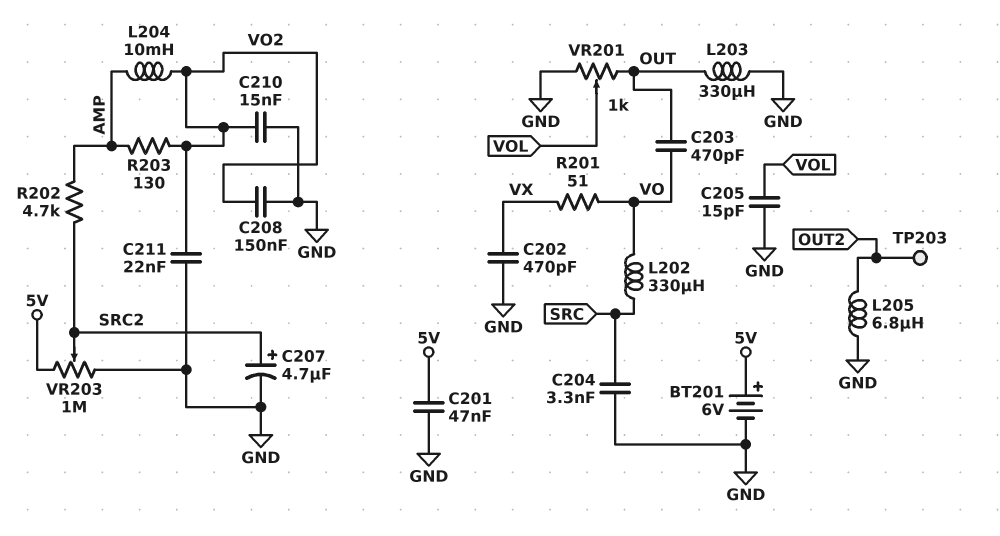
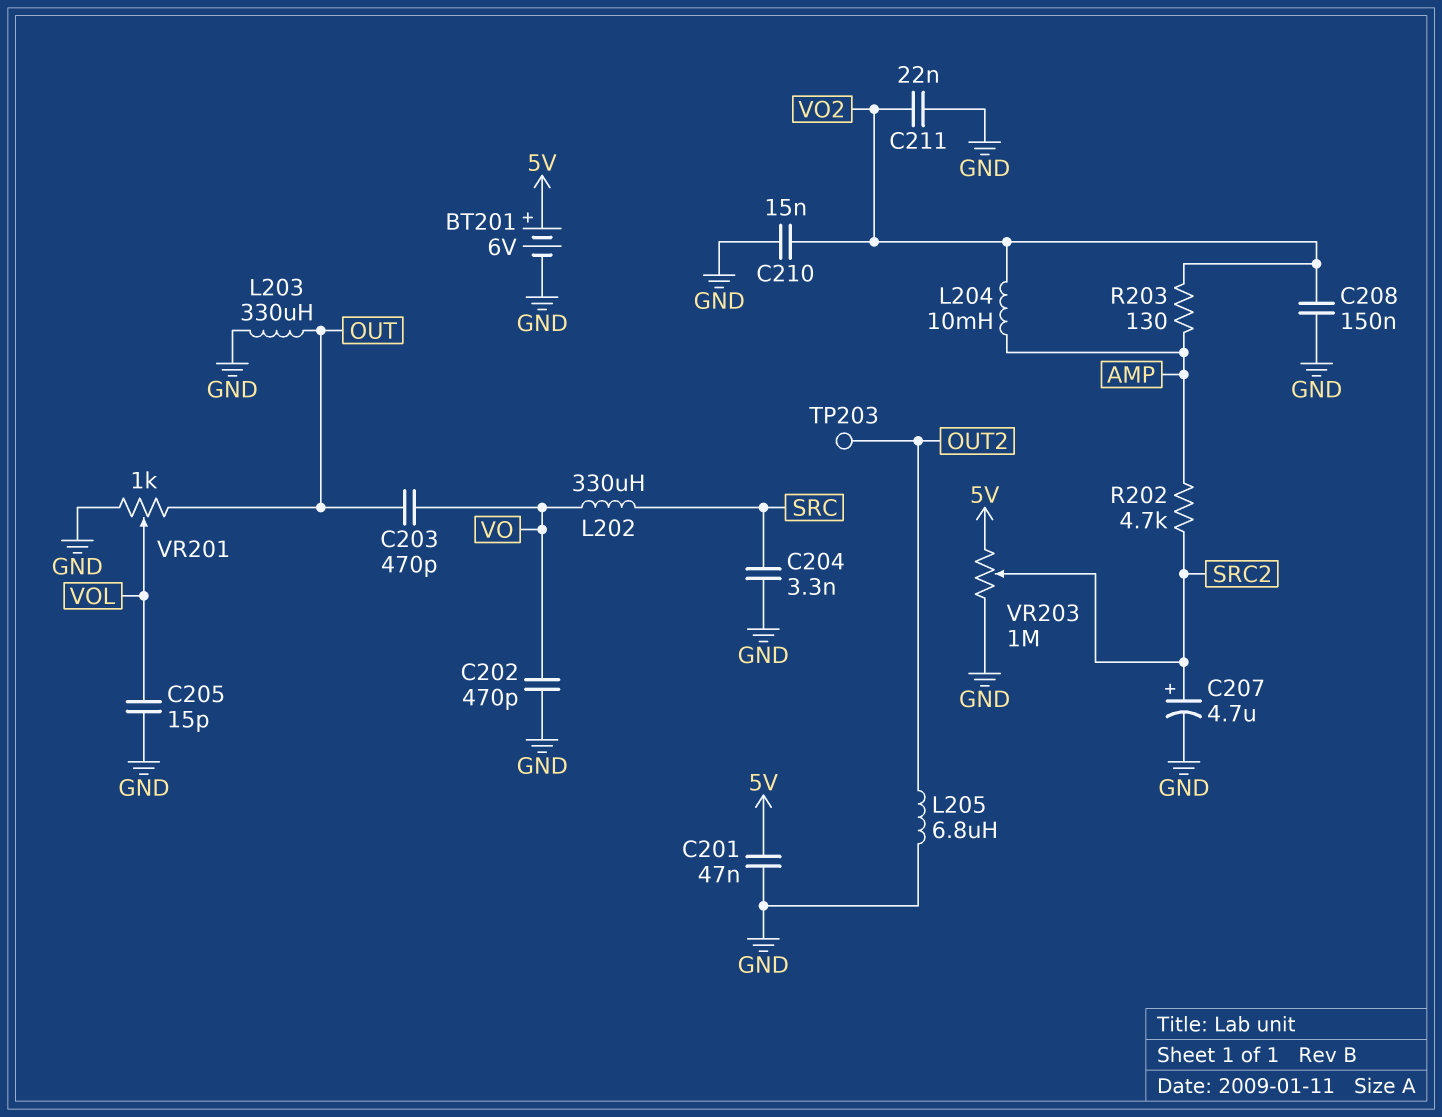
C202: 470pF (GND, VX) -> 470pF (GND, VO)
R201: 51 (VO, VX) -> none

